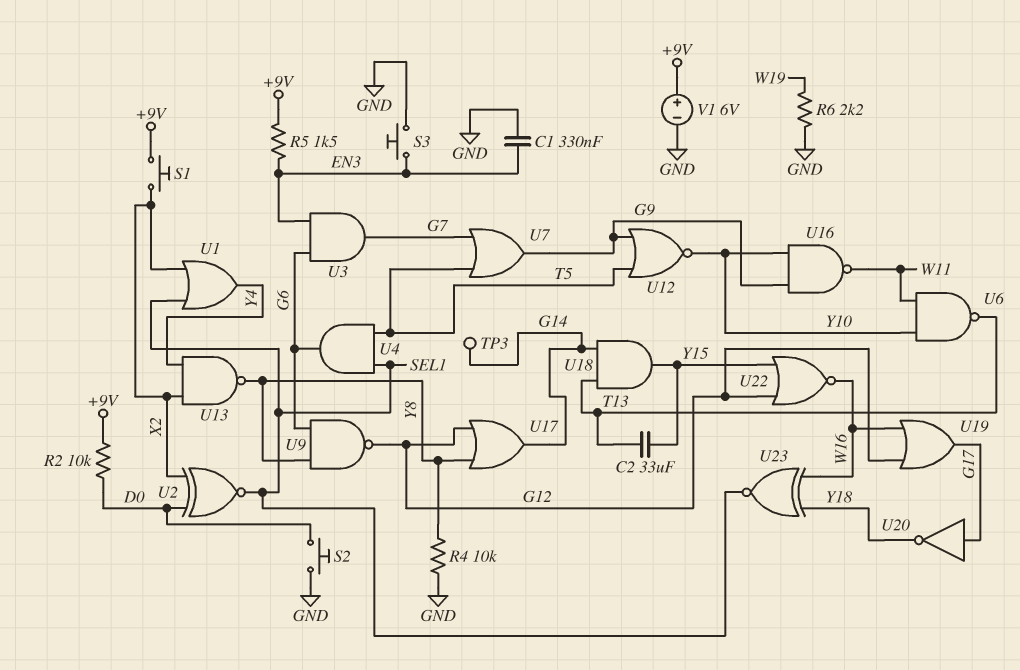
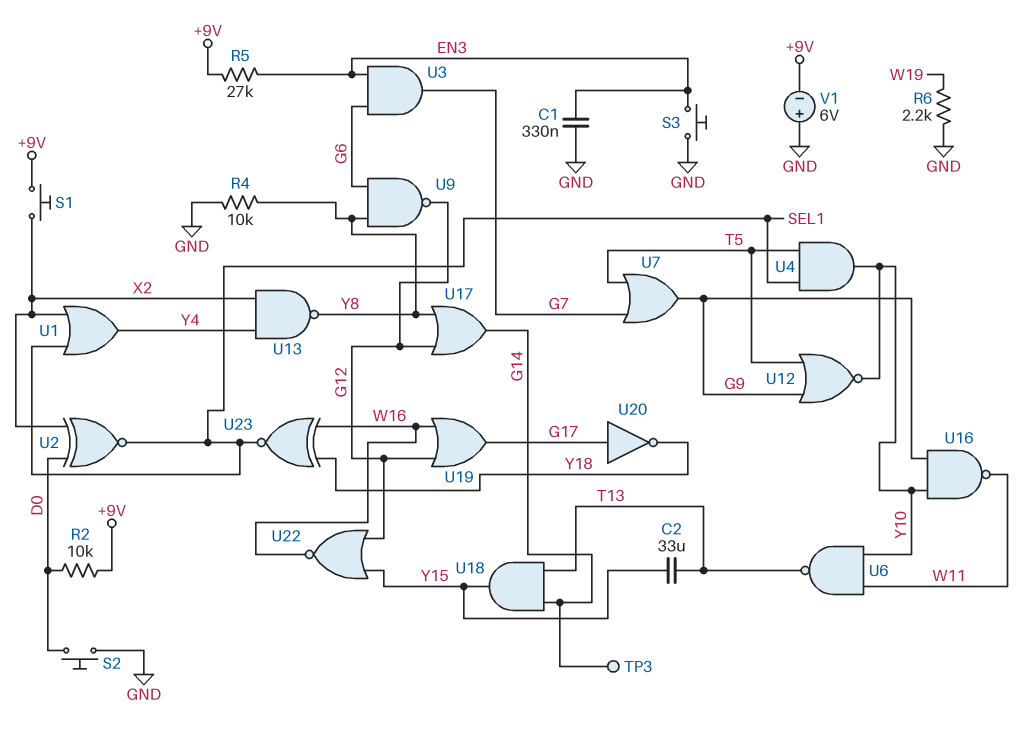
R5: 1.5k (+9V, EN3) -> 27k (+9V, EN3)
U4: AND (in SEL1, in T5, out G6) -> AND (in SEL1, in T5, out Y10)
V1: 6V (plus +9V, minus GND) -> 6V (plus GND, minus +9V)

